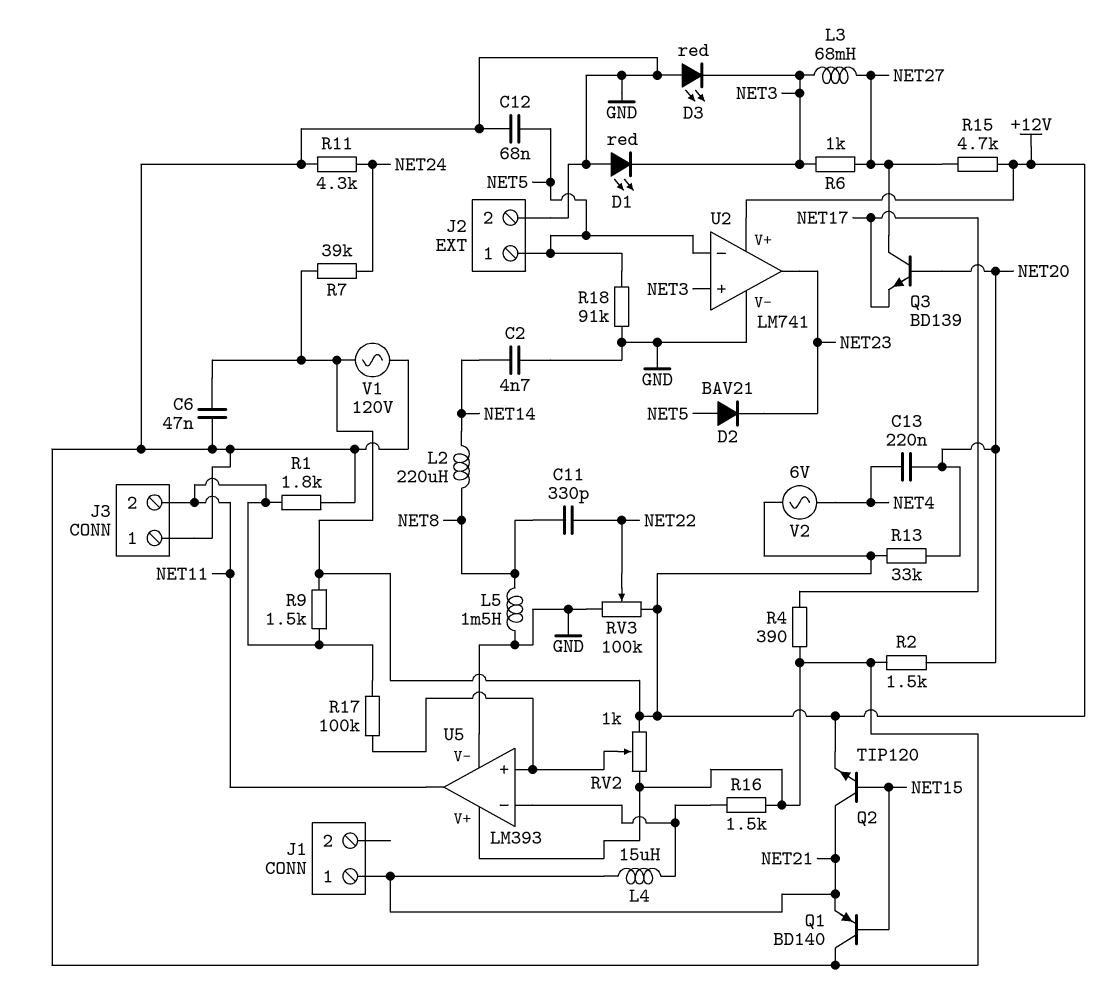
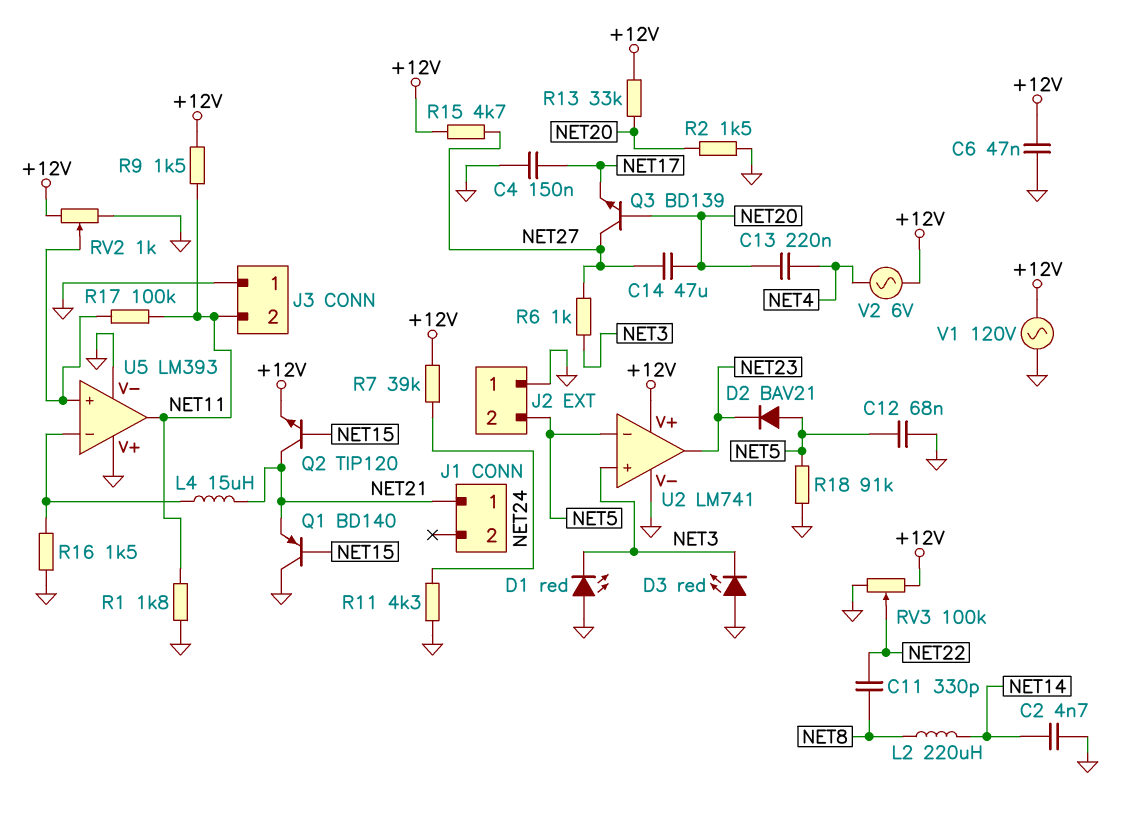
C4: none -> 150nF (GND, NET17)
C14: none -> 47uF (NET20, NET27)
J2 pin 1: NET5 -> GND
J2 pin 2: GND -> NET5
L3: 68mH (NET3, NET27) -> none
L5: 1.5mH (GND, NET8) -> none
R4: 390 (GND, NET17) -> none

